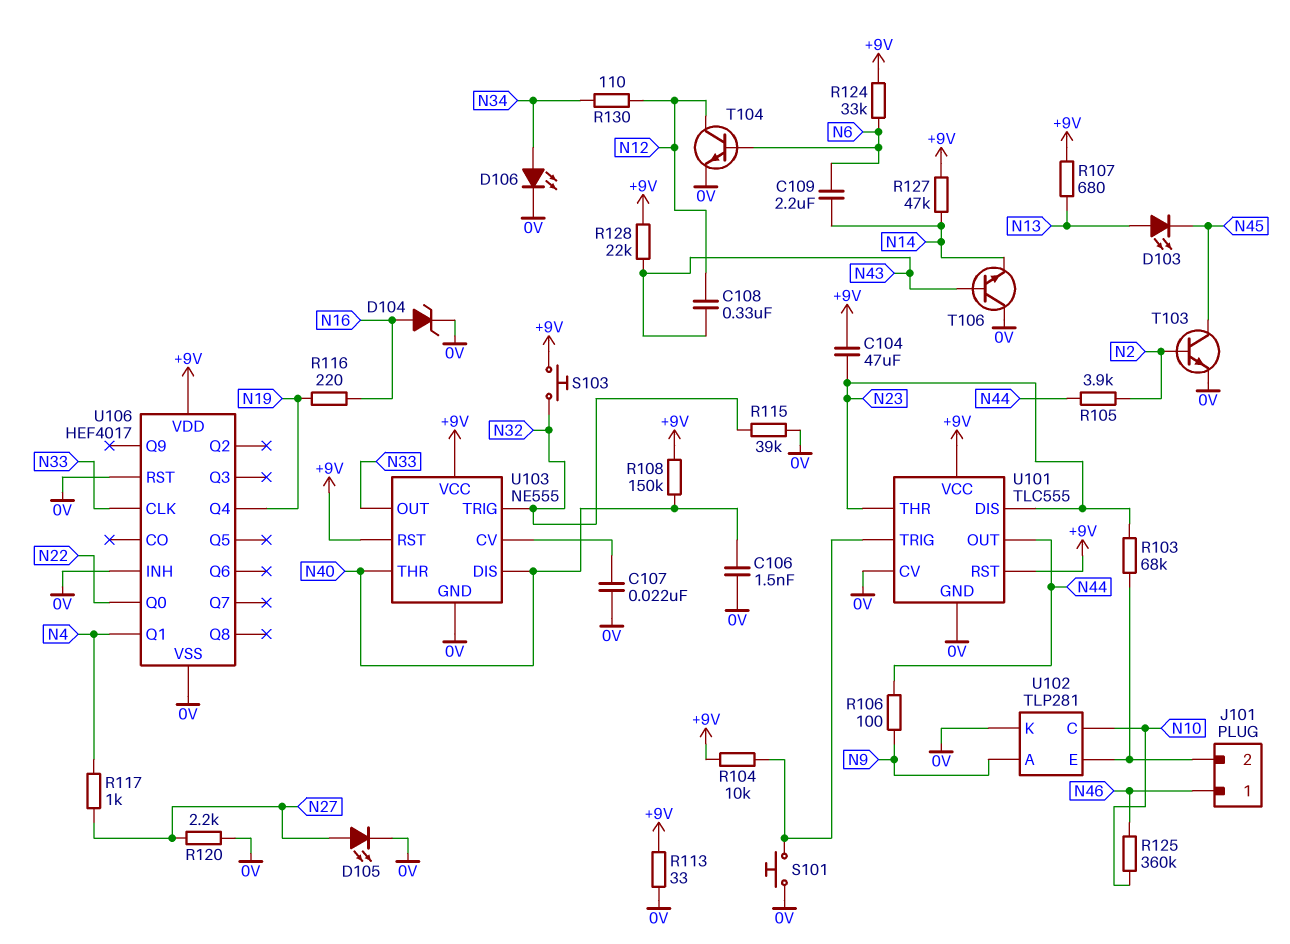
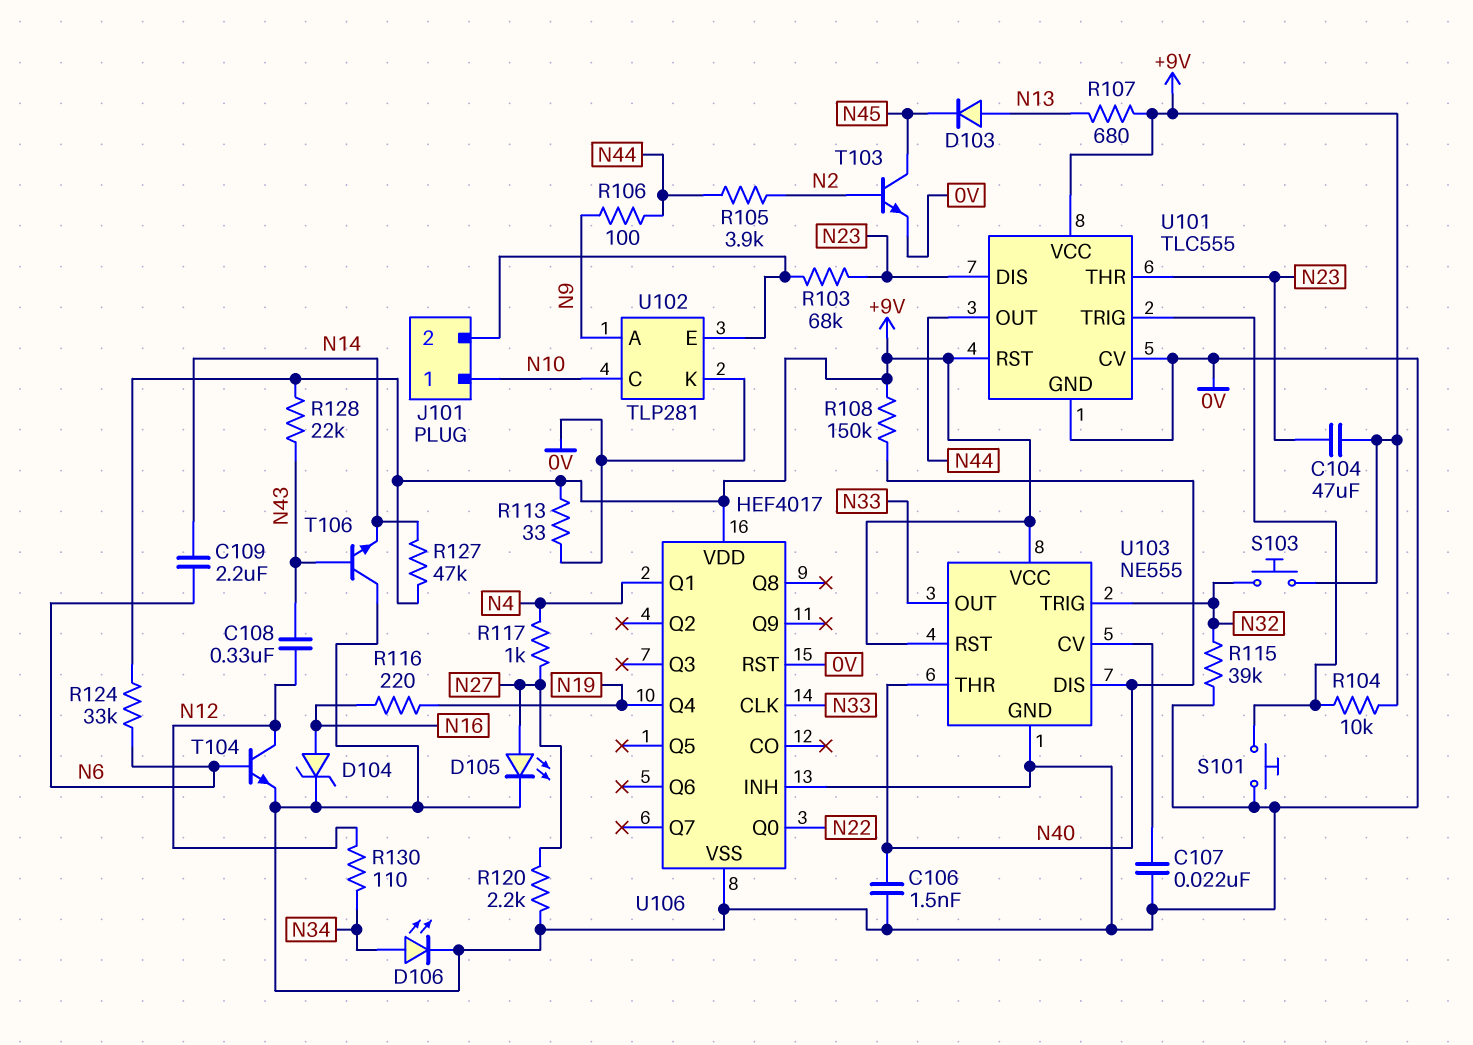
D103: LED (A N13, K N45) -> diode (A N13, K N45)
J101 pin 1: N46 -> N10
R125: 360k (N10, N46) -> none

